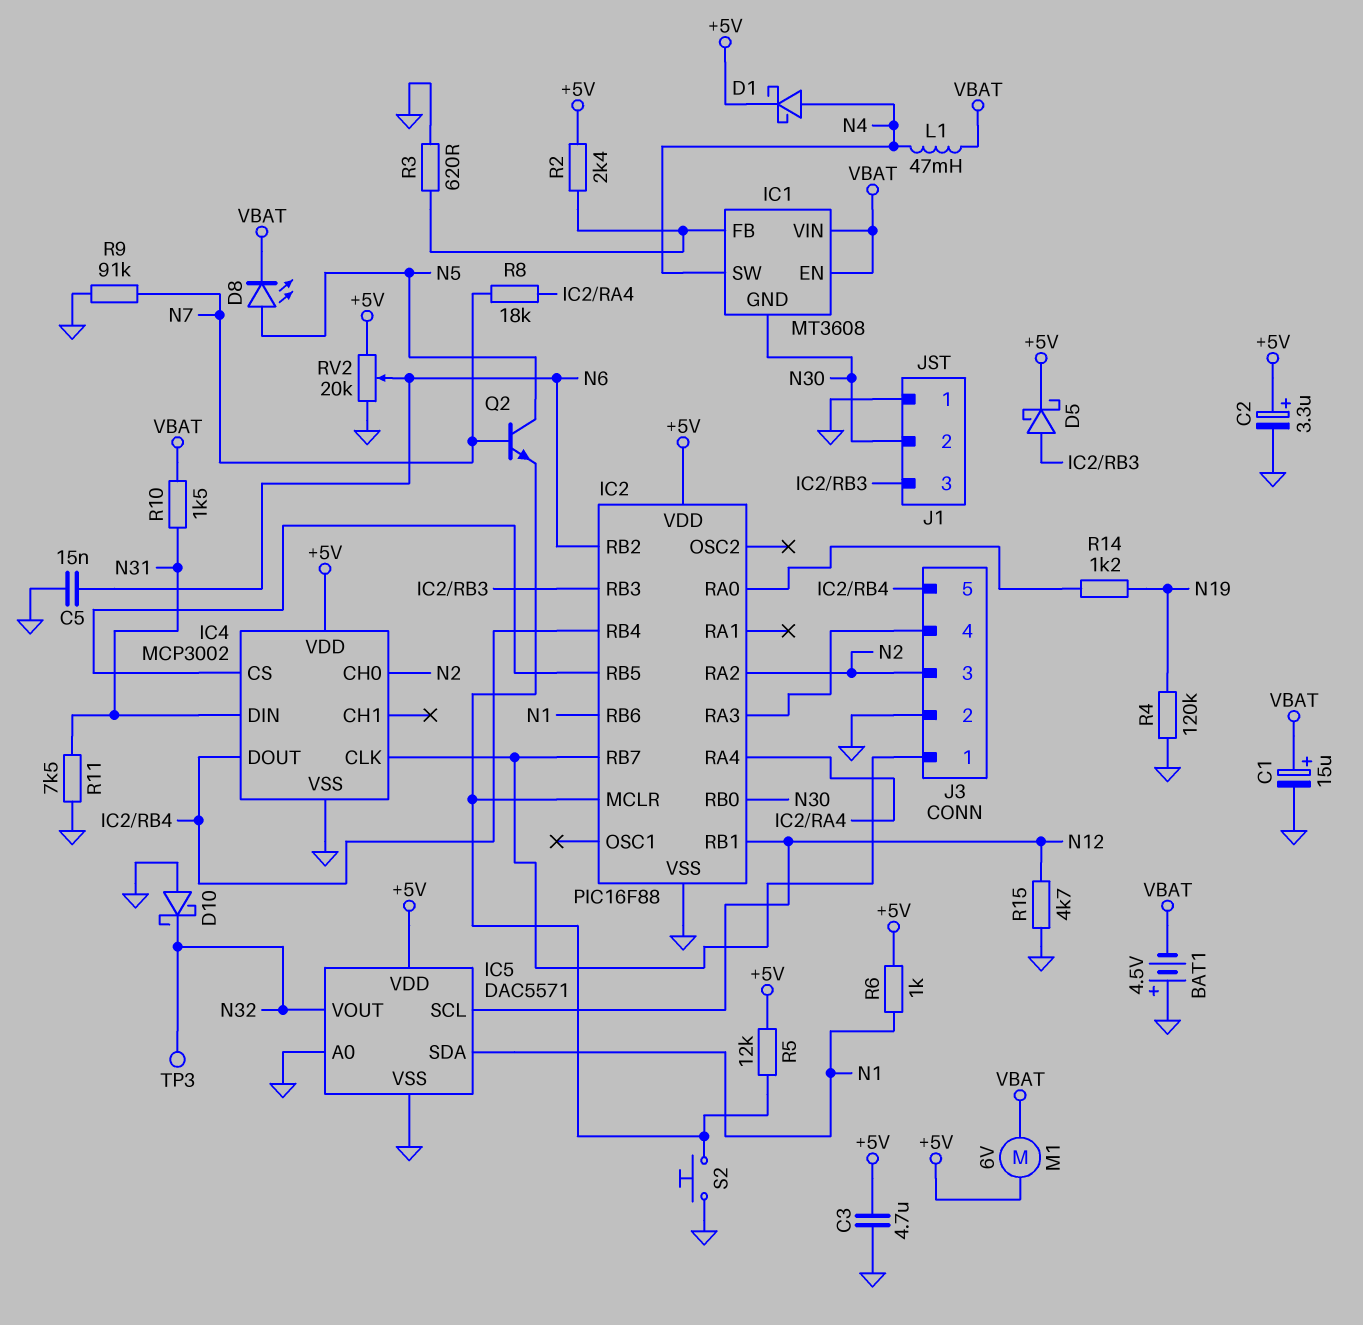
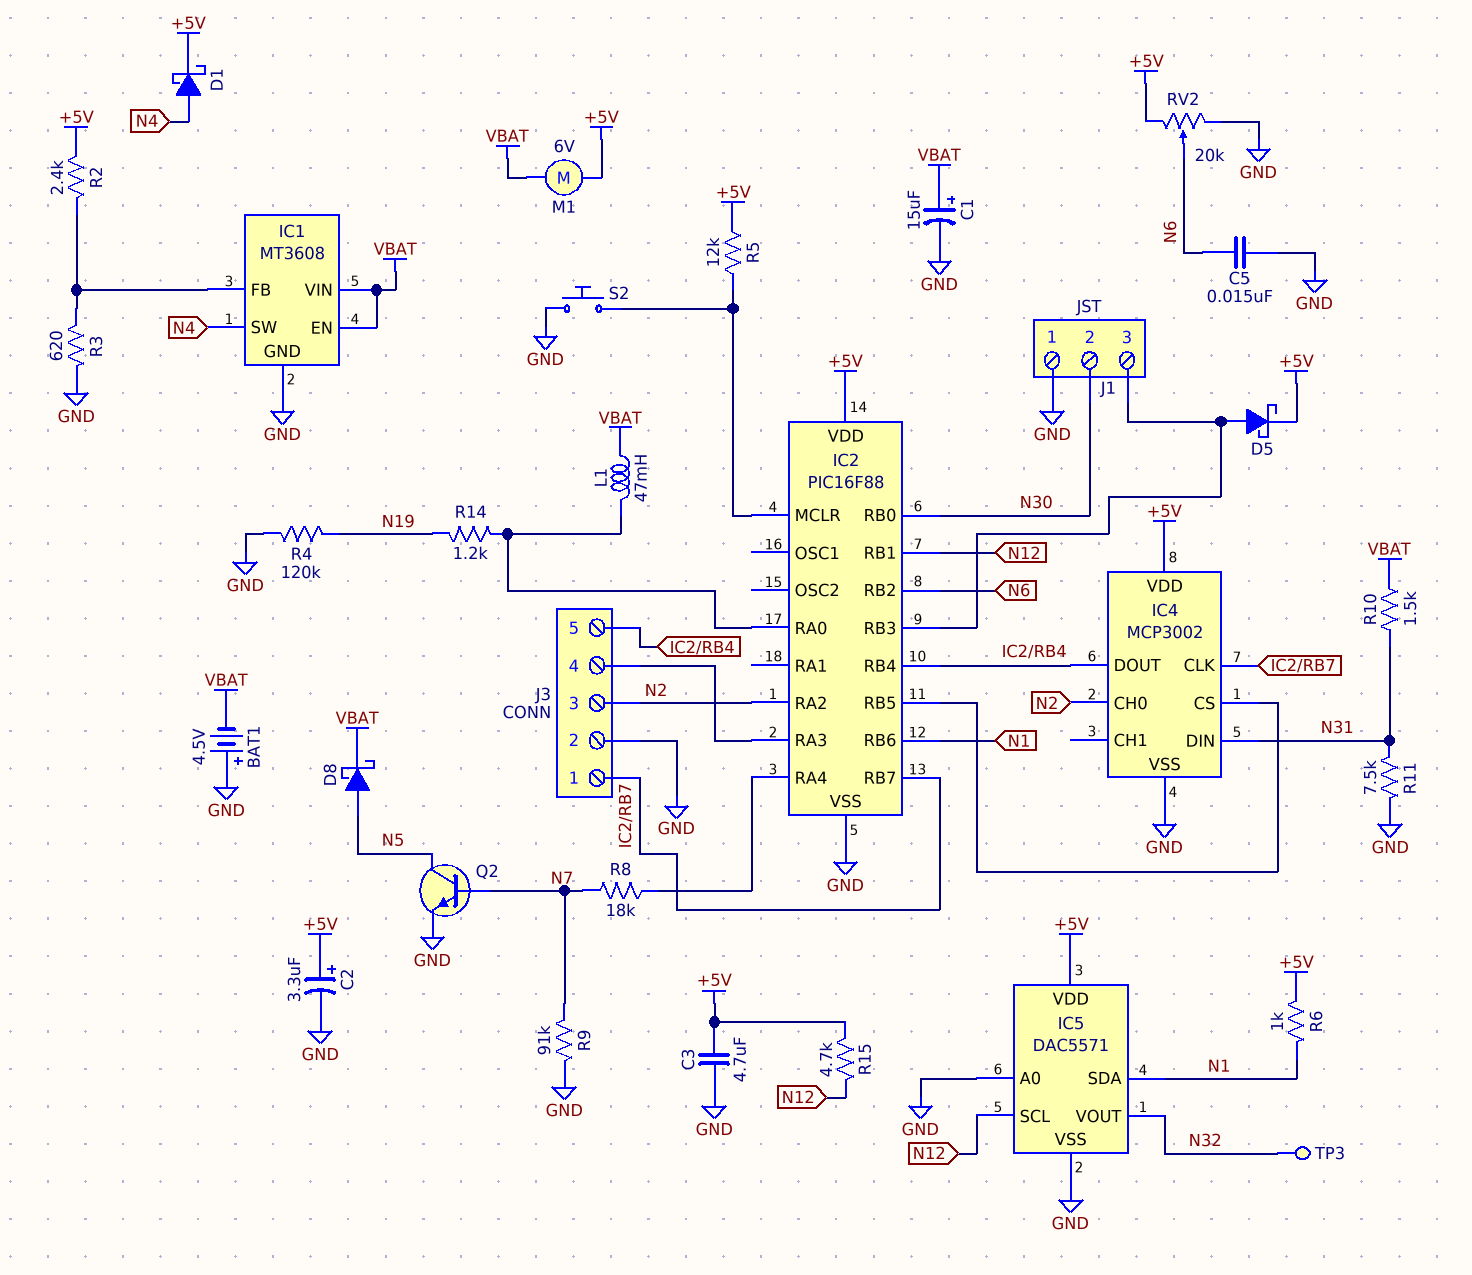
D8: LED (A N5, K VBAT) -> schottky (A N5, K VBAT)
D10: schottky (A GND, K N32) -> none
IC1 pin GND: N30 -> GND
L1: 47mH (N4, VBAT) -> 47mH (IC2/RA0, VBAT)
Q2: NPN (B N7, C N5, E IC2/MCLR) -> NPN (B N7, C N5, E GND)
R15: 4.7k (GND, N12) -> 4.7k (+5V, N12)

